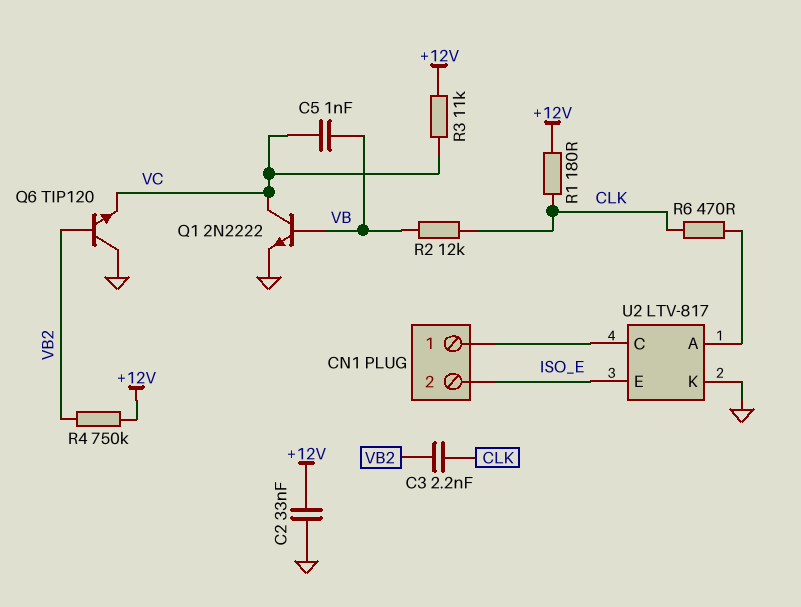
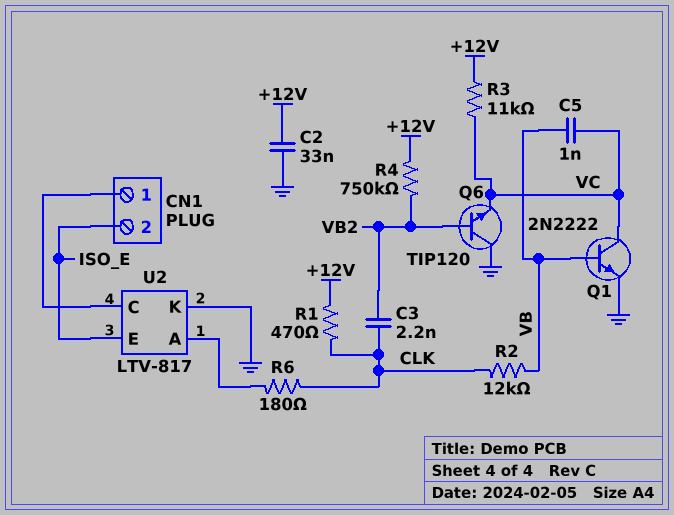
R1: 180 (+12V, CLK) -> 470 (+12V, CLK)
R6: 470 (CLK, U2/A) -> 180 (CLK, U2/A)

